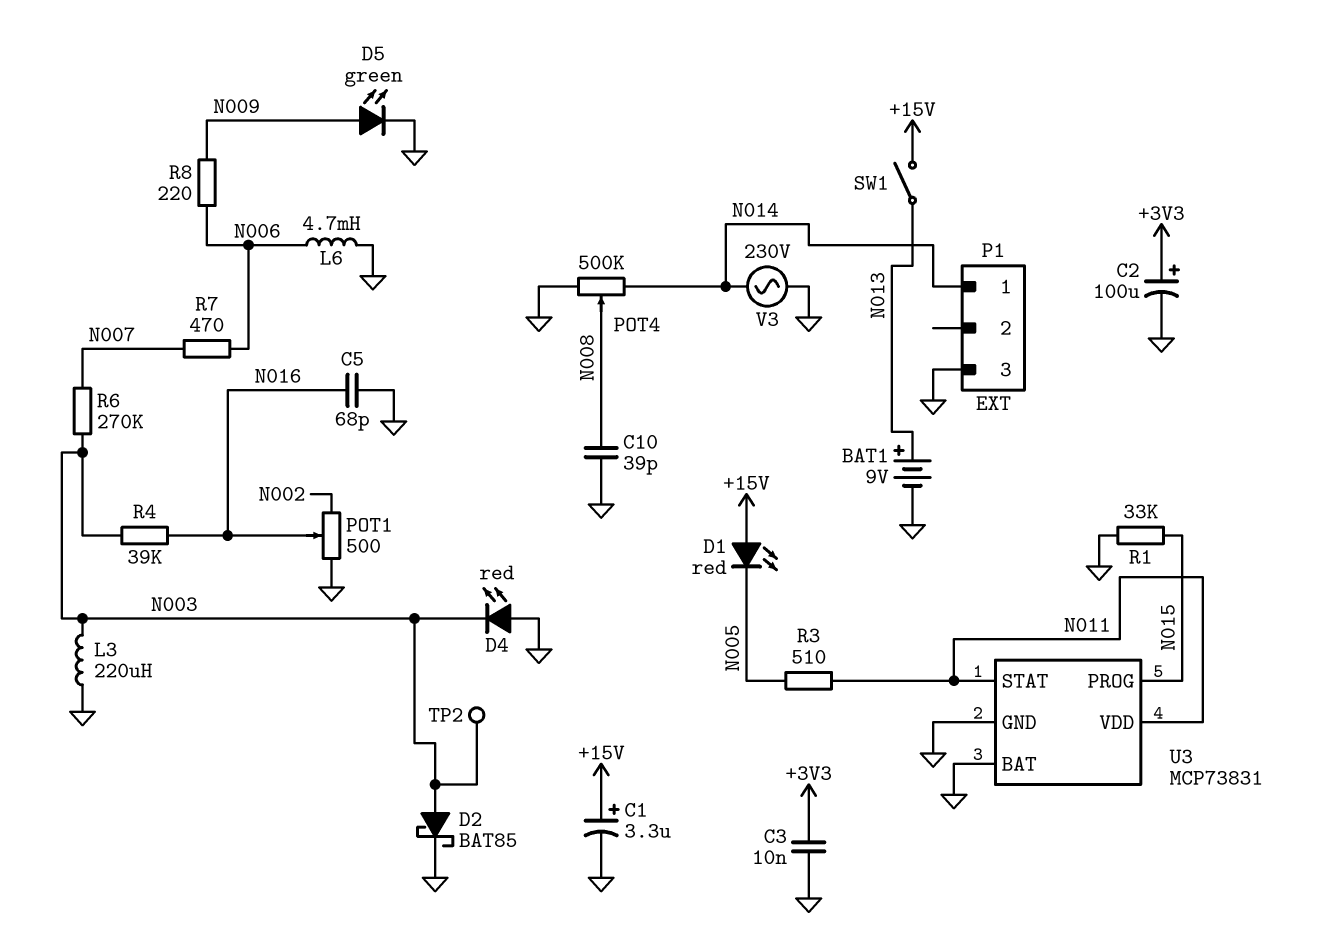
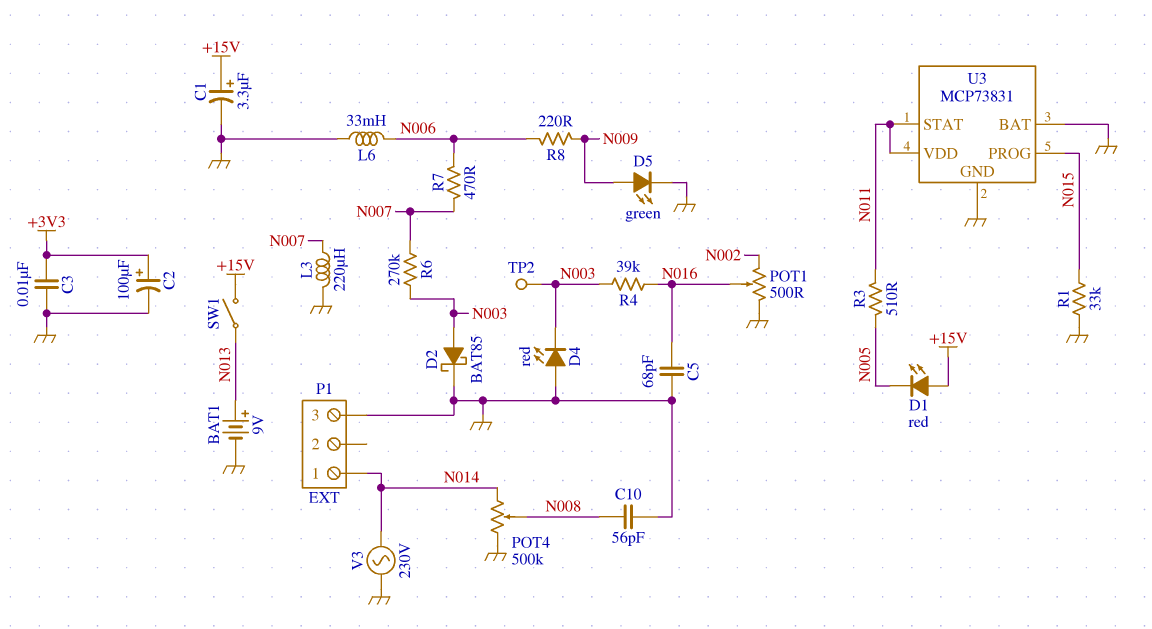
C10: 39pF (GND, N008) -> 56pF (GND, N008)
L3: 220uH (GND, N003) -> 220uH (GND, N007)
L6: 4.7mH (GND, N006) -> 33mH (GND, N006)

